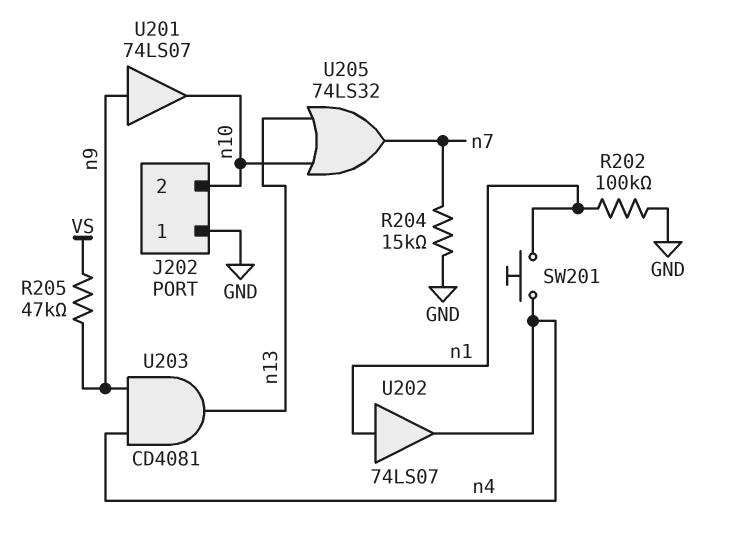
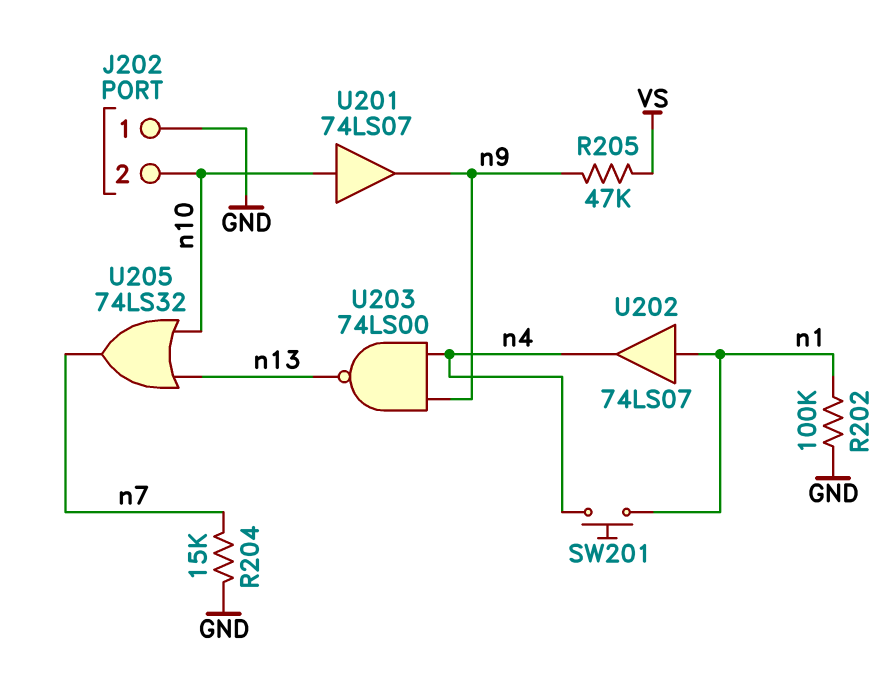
U201: buffer 74LS07 (in n9, out n10) -> buffer 74LS07 (in n10, out n9)
U203: AND CD4081 (in n4, in n9, out n13) -> NAND 74LS00 (in n4, in n9, out n13)

